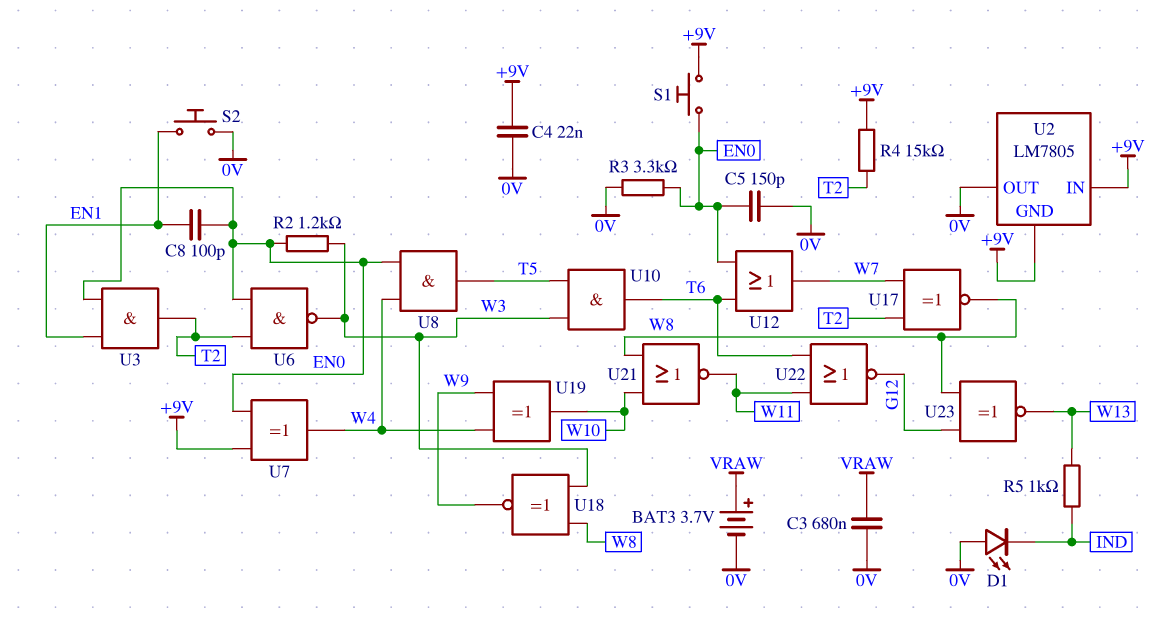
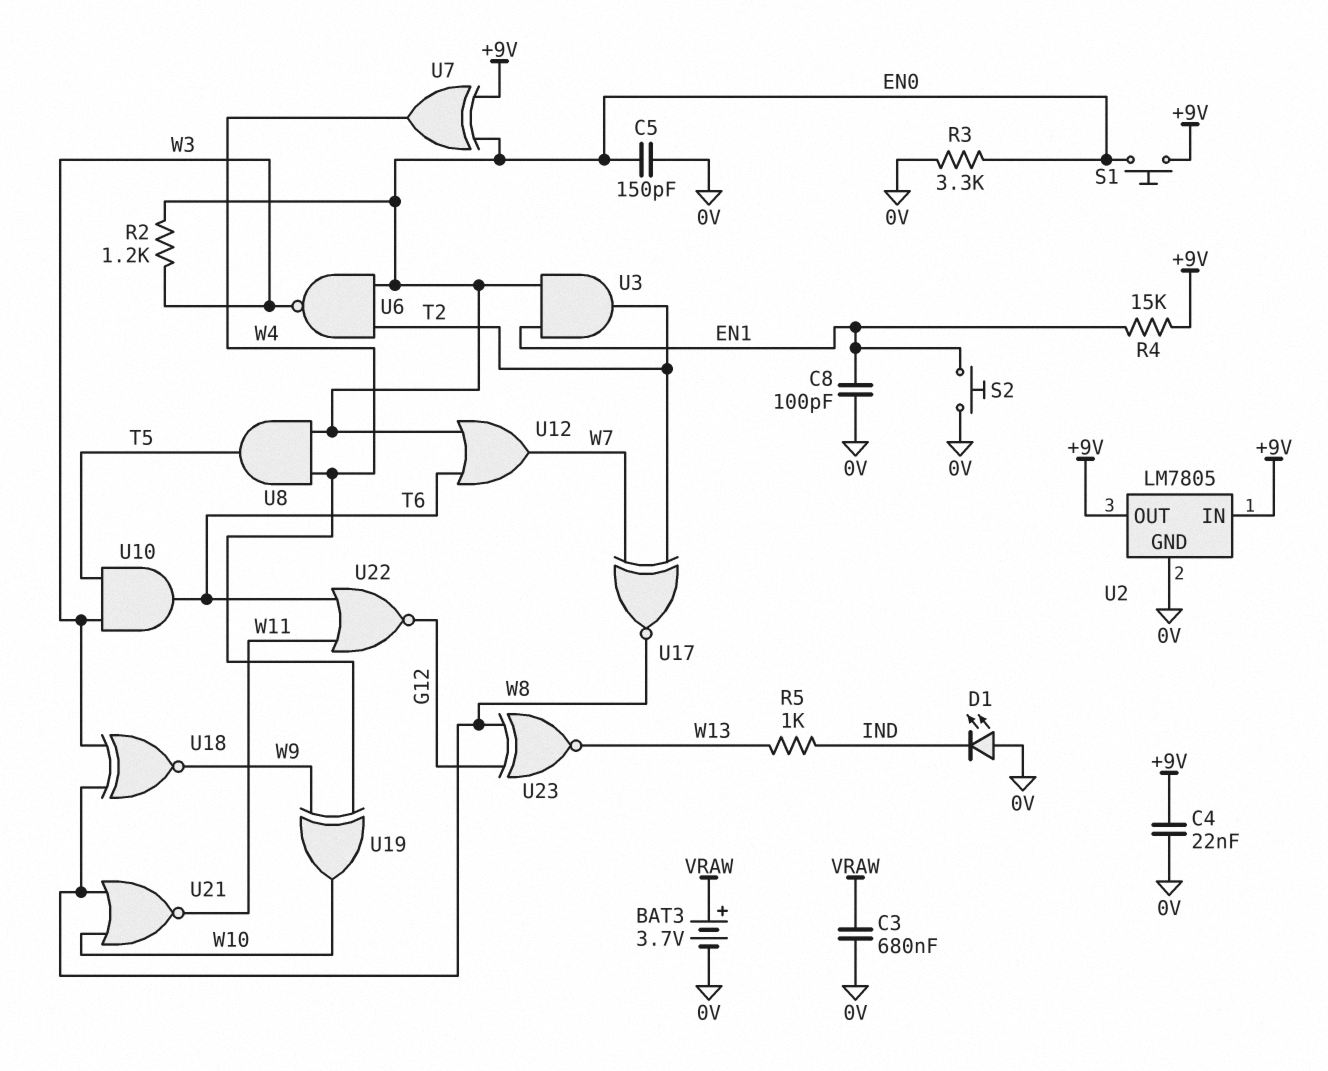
C8: 100pF (EN0, EN1) -> 100pF (0V, EN1)
R4: 15k (+9V, T2) -> 15k (+9V, EN1)
U2 pin GND: +9V -> 0V
U2 pin OUT: 0V -> +9V

